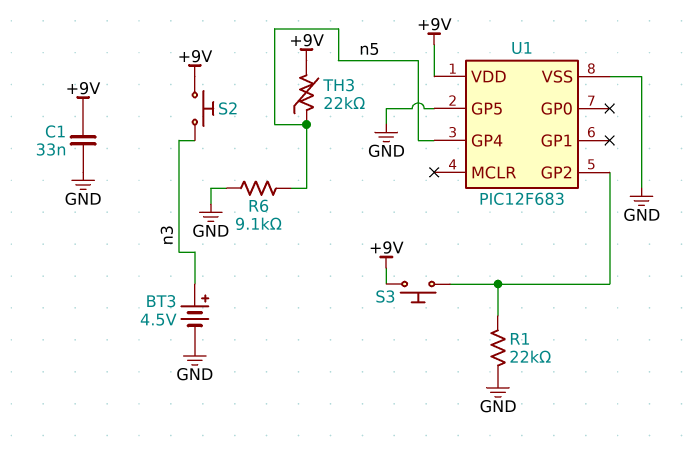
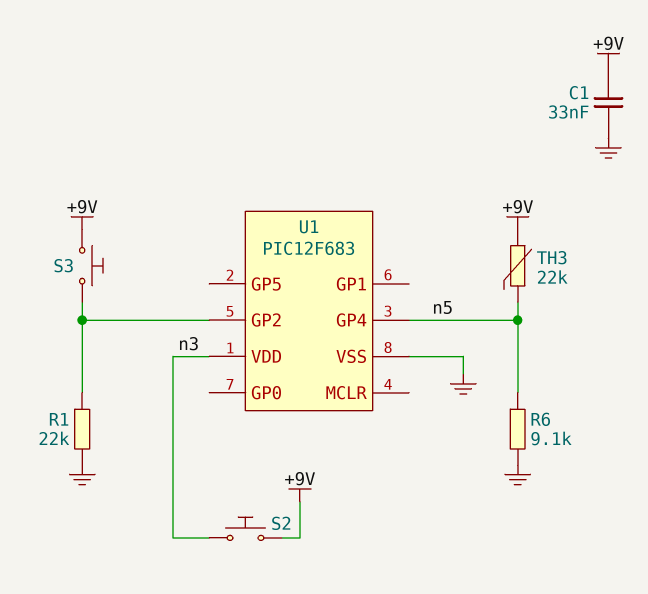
BT3: 4.5V (plus n3, minus GND) -> none
U1 pin GP5: GND -> none
U1 pin VDD: +9V -> n3

